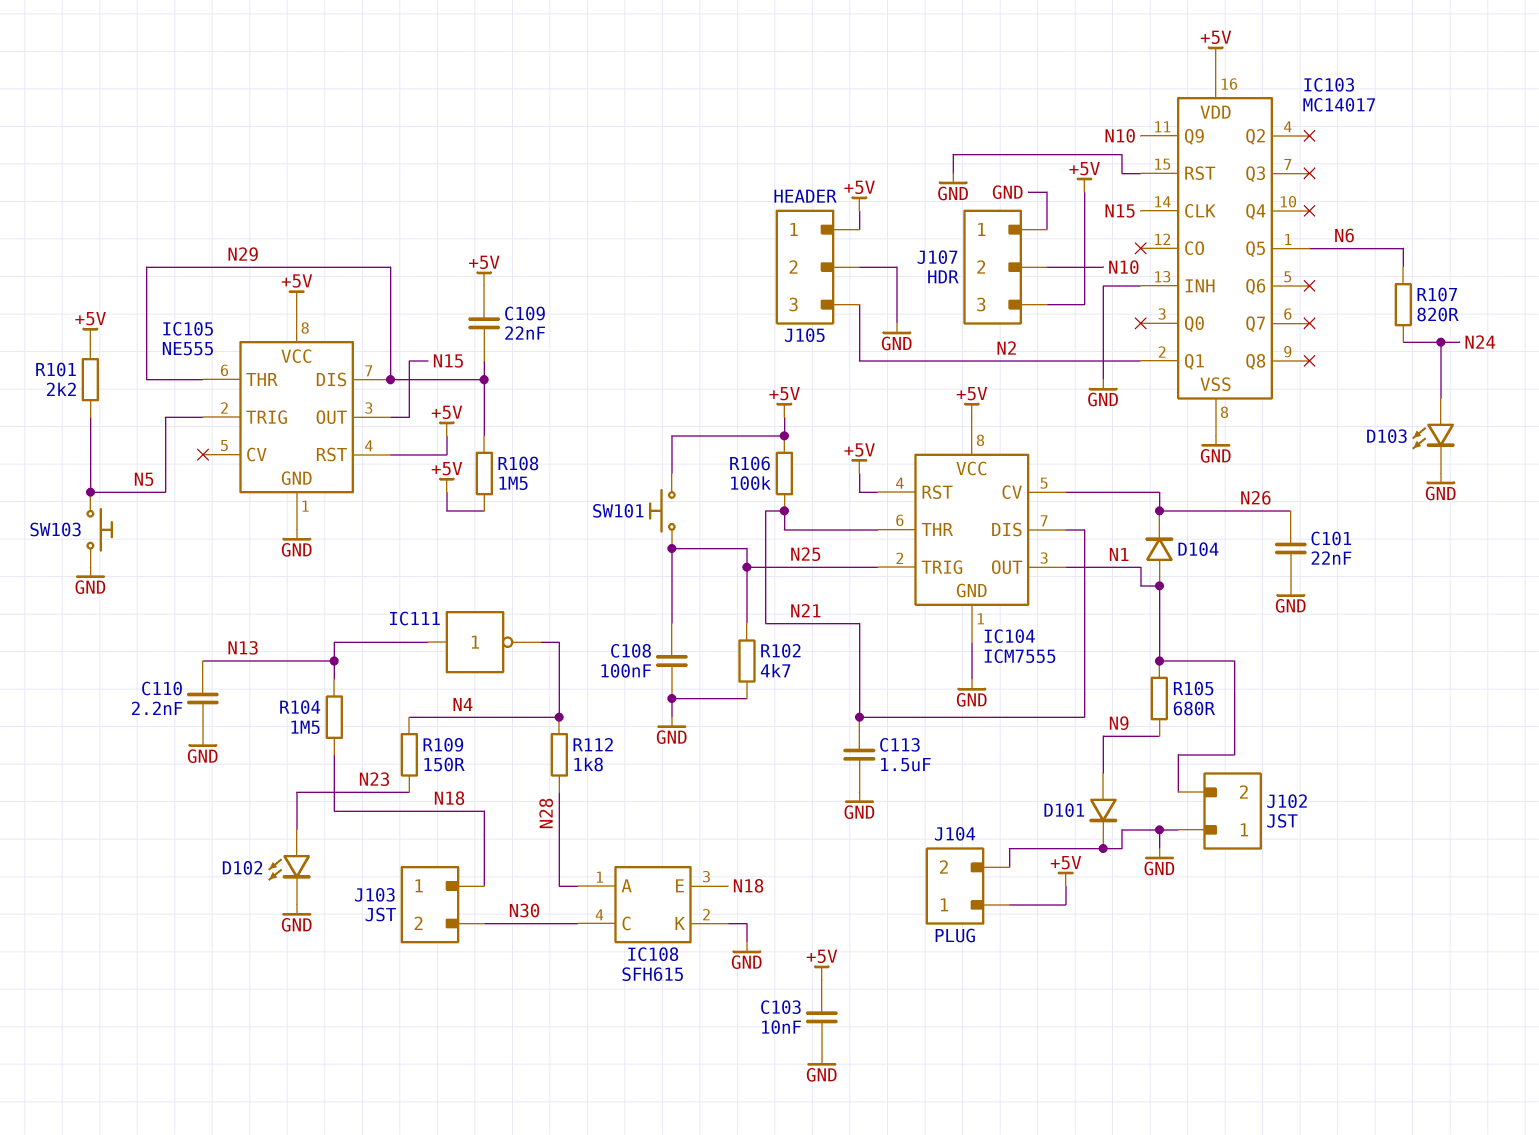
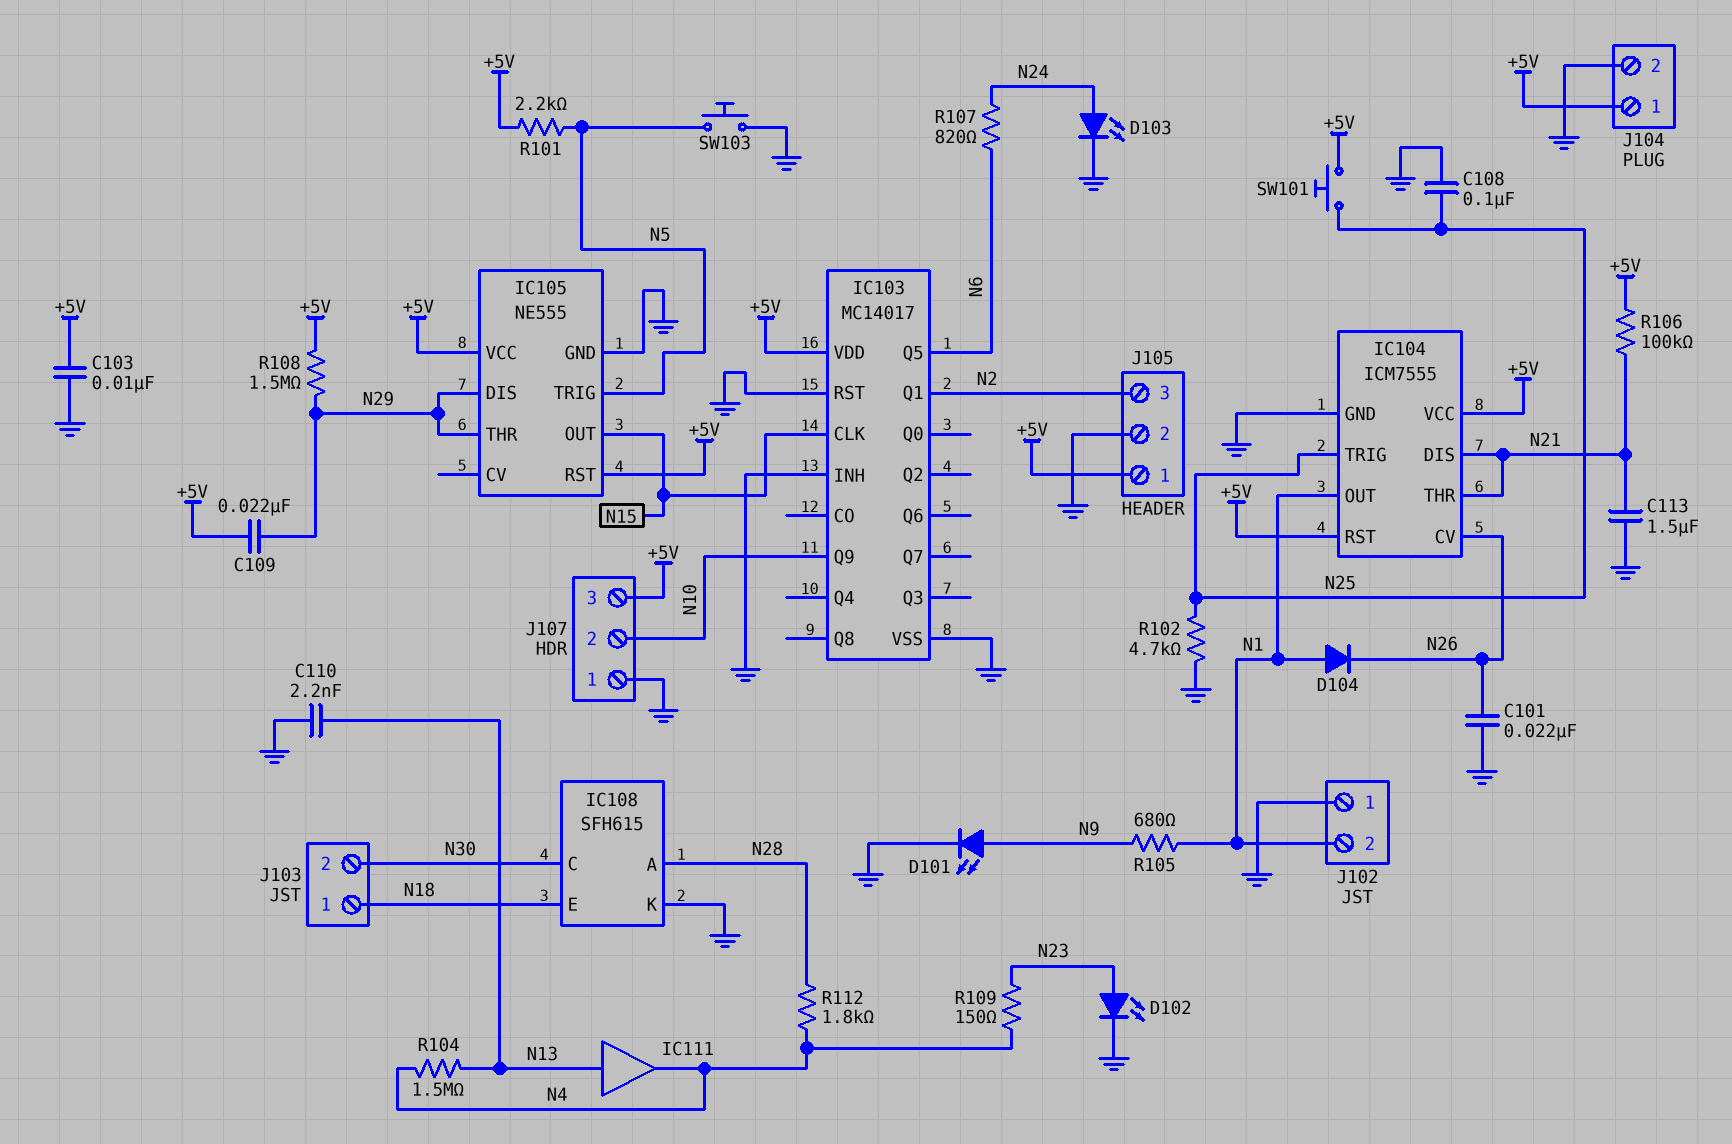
D101: diode (A N9, K GND) -> LED (A N9, K GND)
IC111: NOT (in N13, out N4) -> buffer (in N13, out N4)
R104: 1.5M (N13, N18) -> 1.5M (N4, N13)

